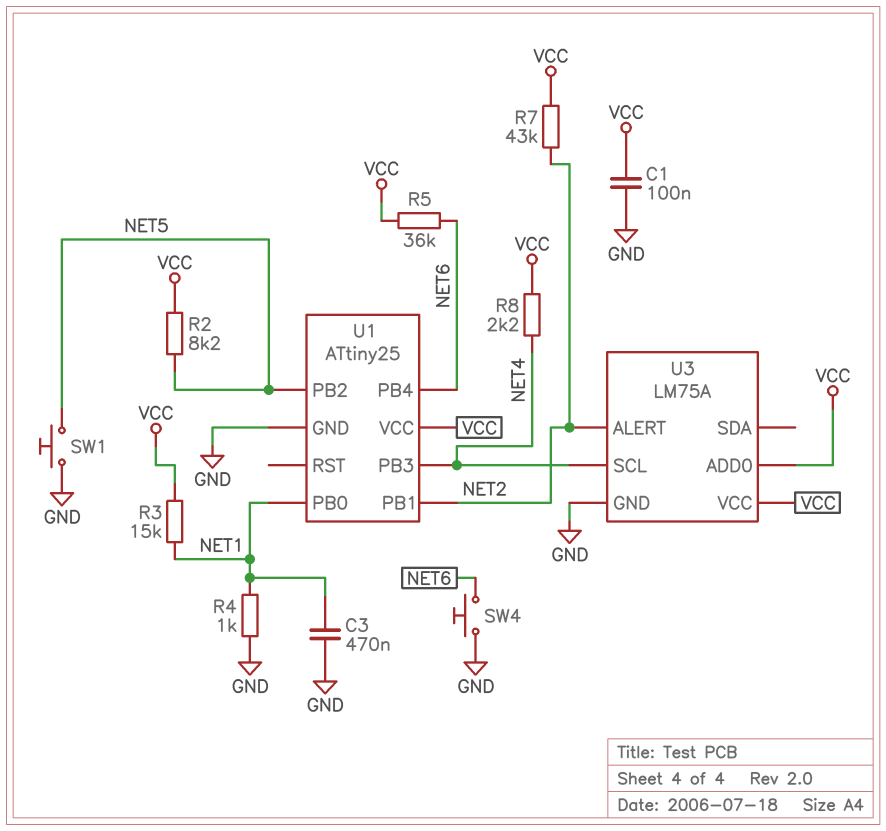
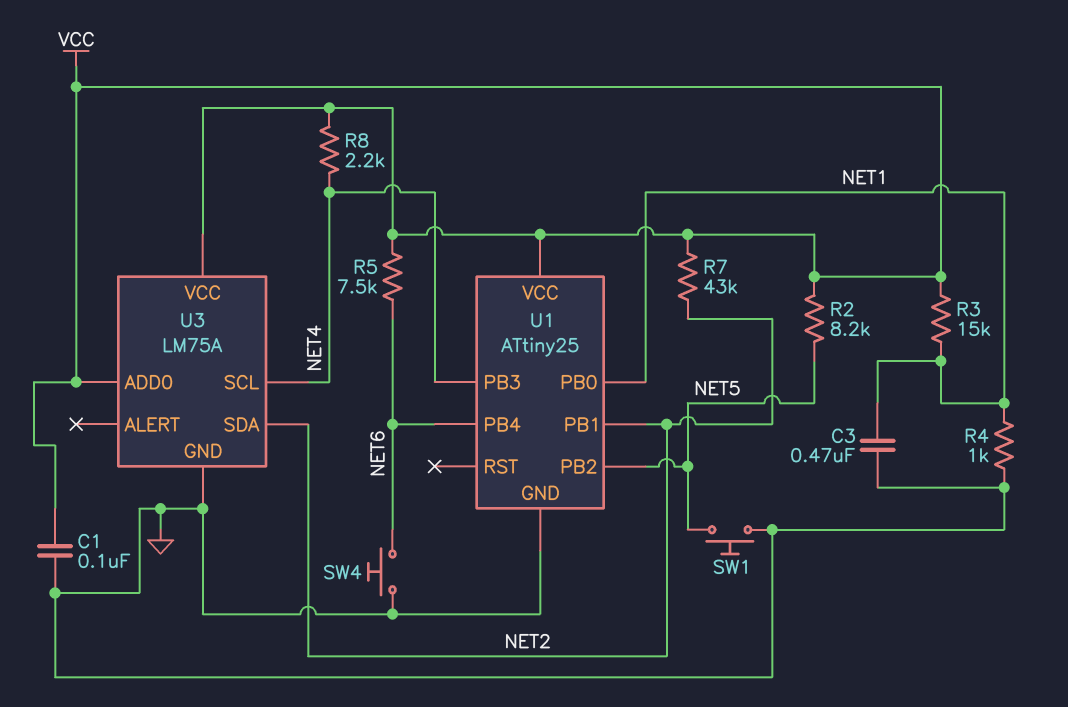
R5: 36k (NET6, VCC) -> 7.5k (NET6, VCC)
U3 pin ALERT: NET2 -> none
U3 pin SDA: none -> NET2

